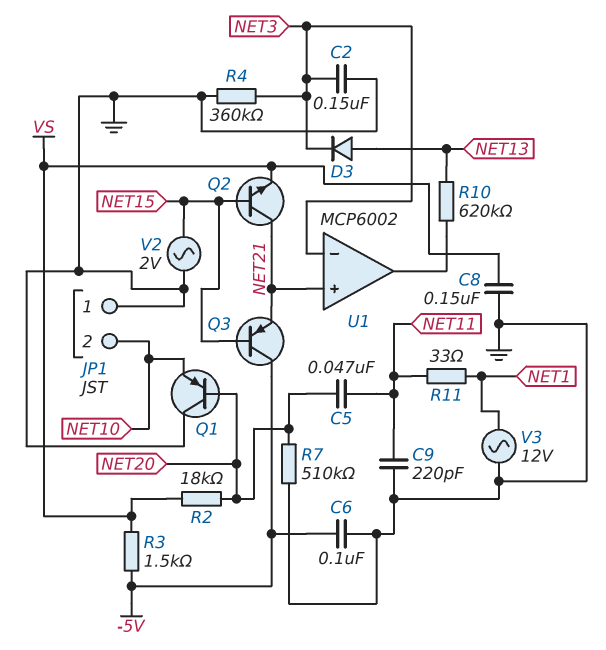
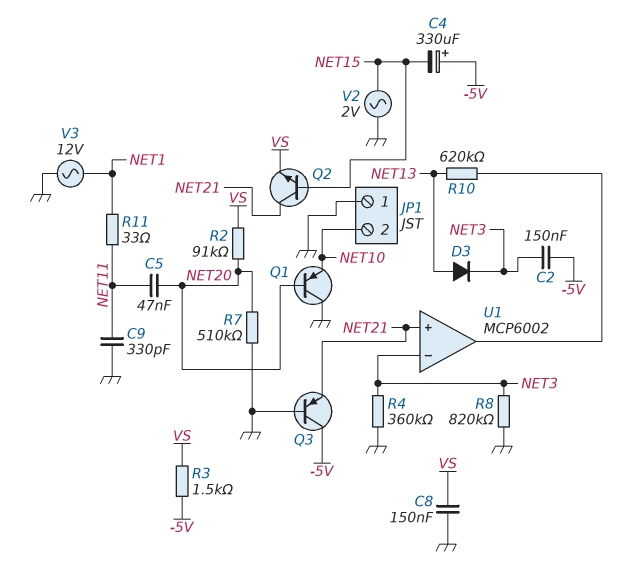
C2: 150nF (GND, NET3) -> 150nF (-5V, NET3)
C4: none -> 330uF (plus -5V, minus NET15)
C6: 100nF (-5V, GND) -> none
C9: 220pF (GND, NET11) -> 330pF (GND, NET11)
Q3: PNP (B NET15, C -5V, E NET21) -> PNP (B GND, C -5V, E NET21)
R2: 18k (NET20, VS) -> 91k (NET20, VS)
R8: none -> 820k (GND, NET3)

